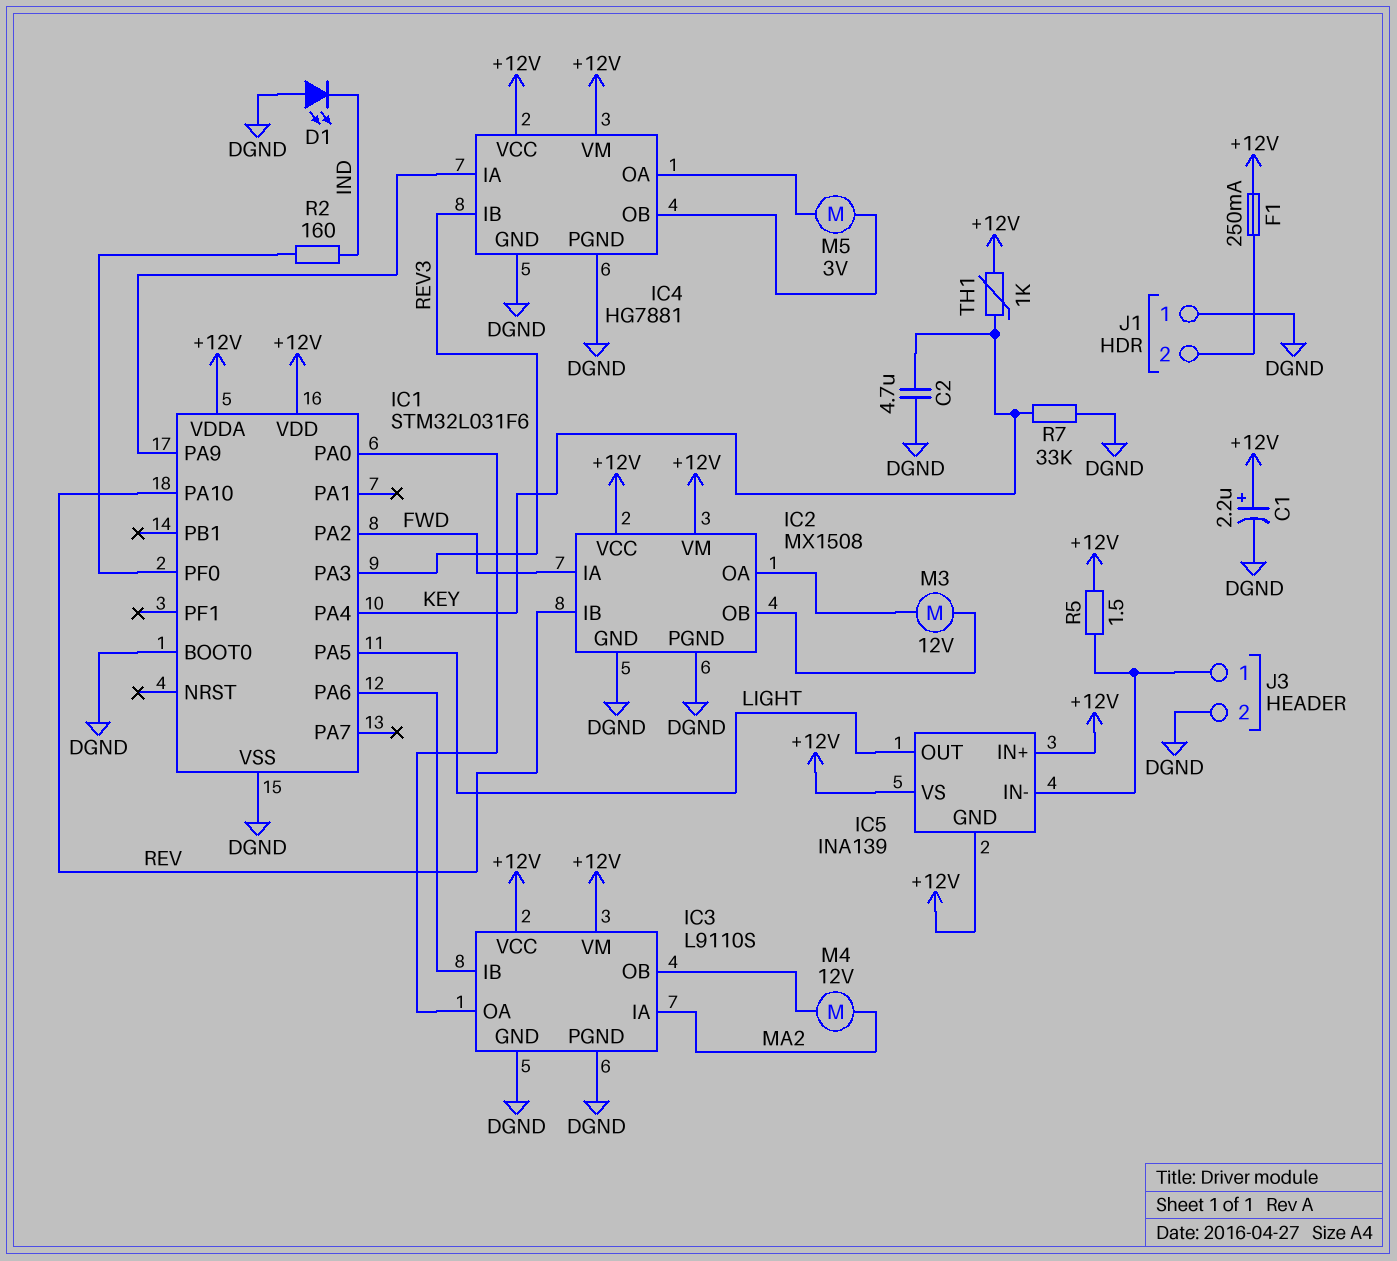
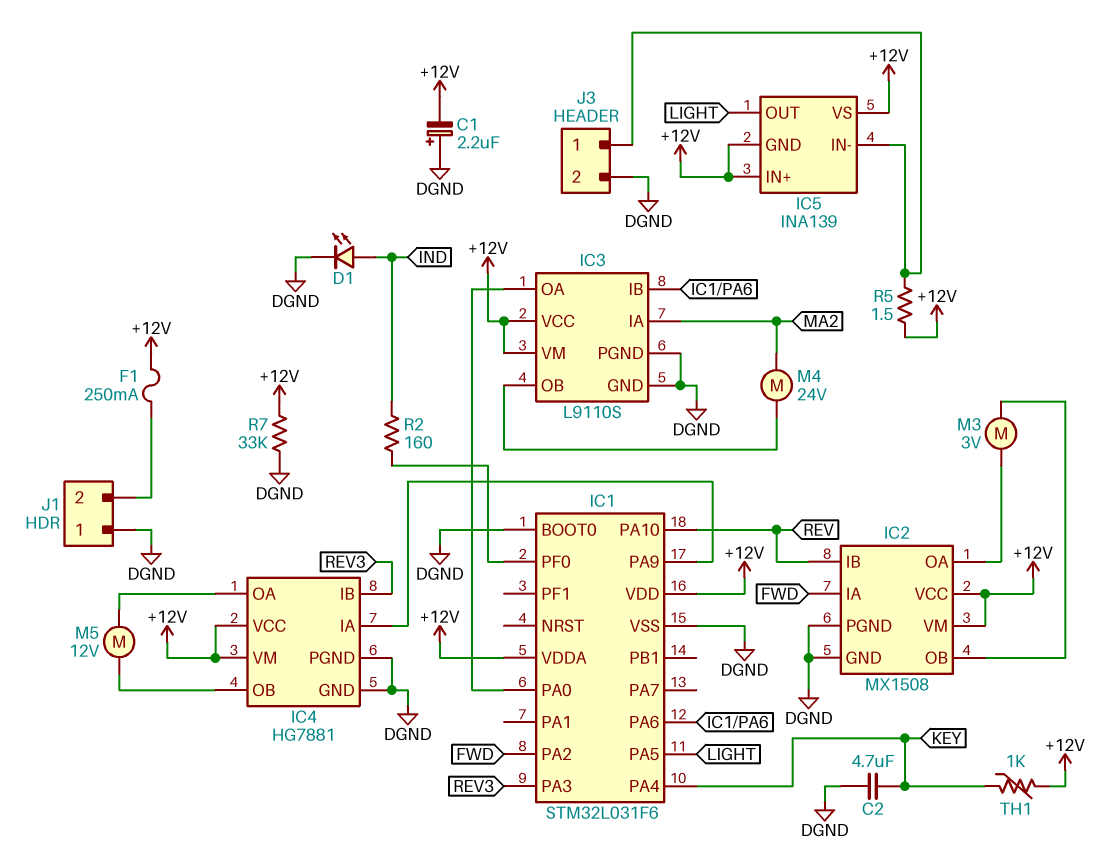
C1: 2.2uF (plus +12V, minus DGND) -> 2.2uF (plus DGND, minus +12V)
D1: LED (A DGND, K IND) -> LED (A IND, K DGND)
M3: motor 12V (IC2/OA, IC2/OB) -> motor 3V (IC2/OA, IC2/OB)
M4: motor 12V (IC3/OB, MA2) -> motor 24V (IC3/OB, MA2)
M5: motor 3V (IC4/OA, IC4/OB) -> motor 12V (IC4/OA, IC4/OB)
R7: 33k (DGND, KEY) -> 33k (+12V, DGND)

